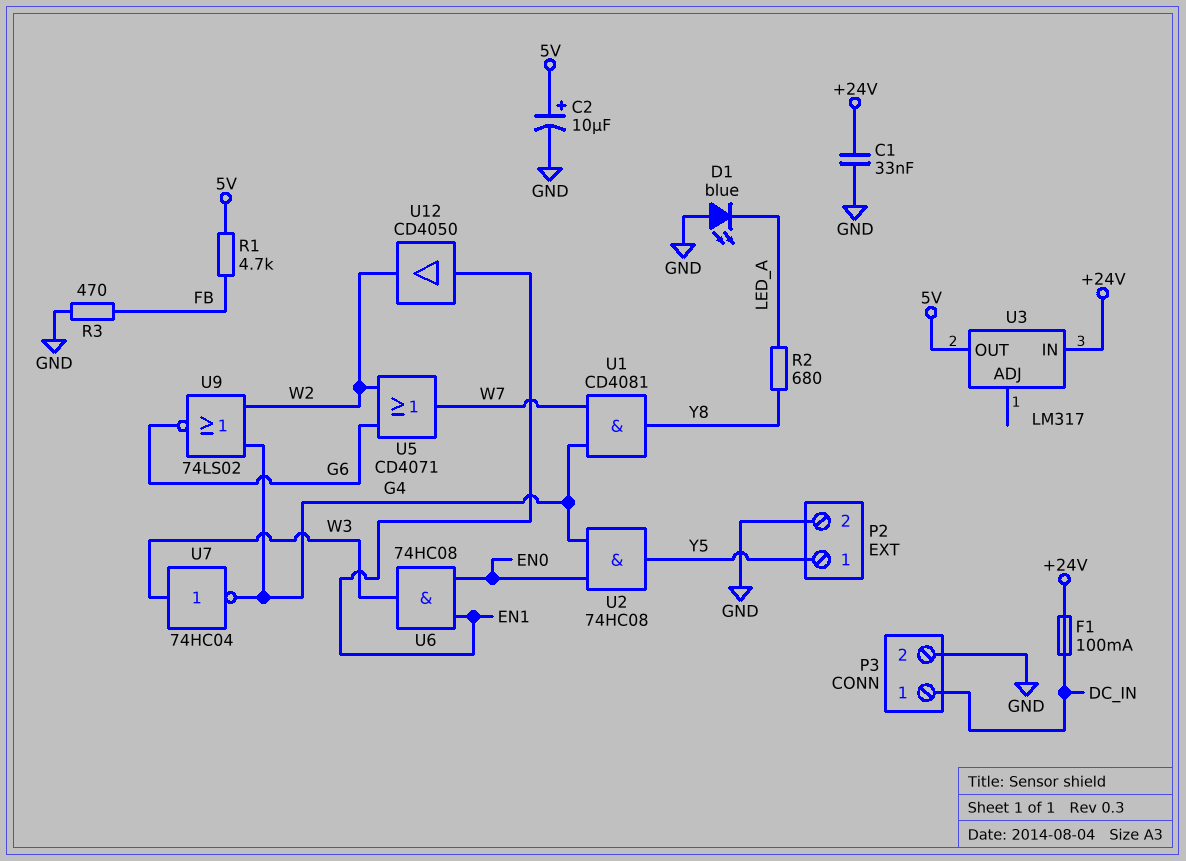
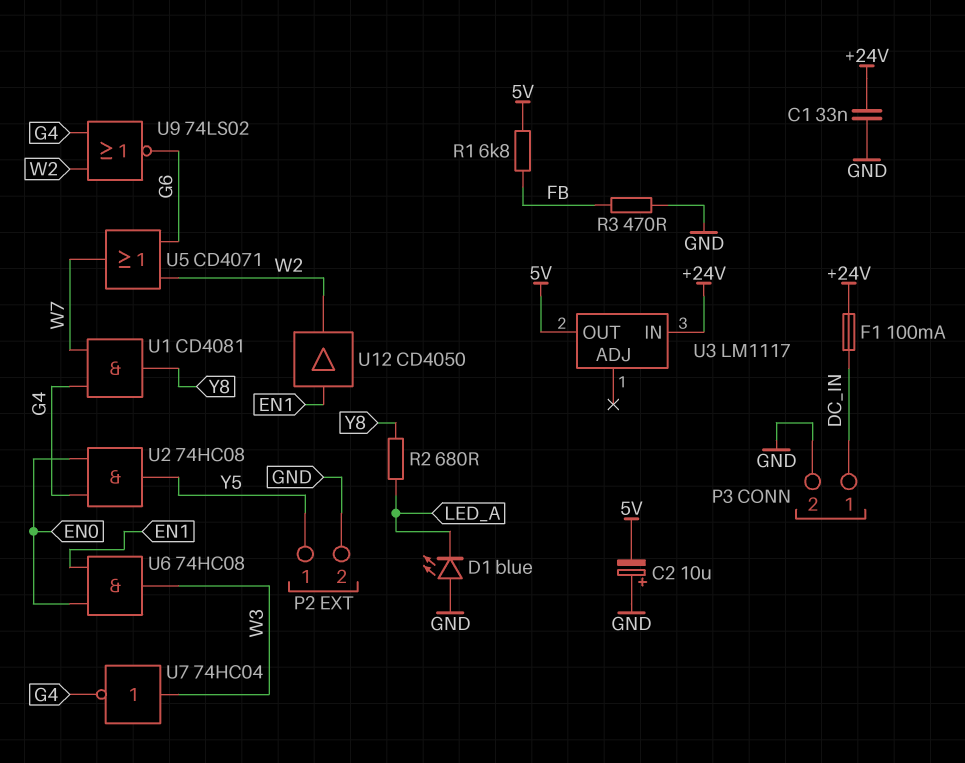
C2: 10uF (plus 5V, minus GND) -> 10uF (plus GND, minus 5V)
R1: 4.7k (5V, FB) -> 6.8k (5V, FB)
U3: LM317 -> LM1117

